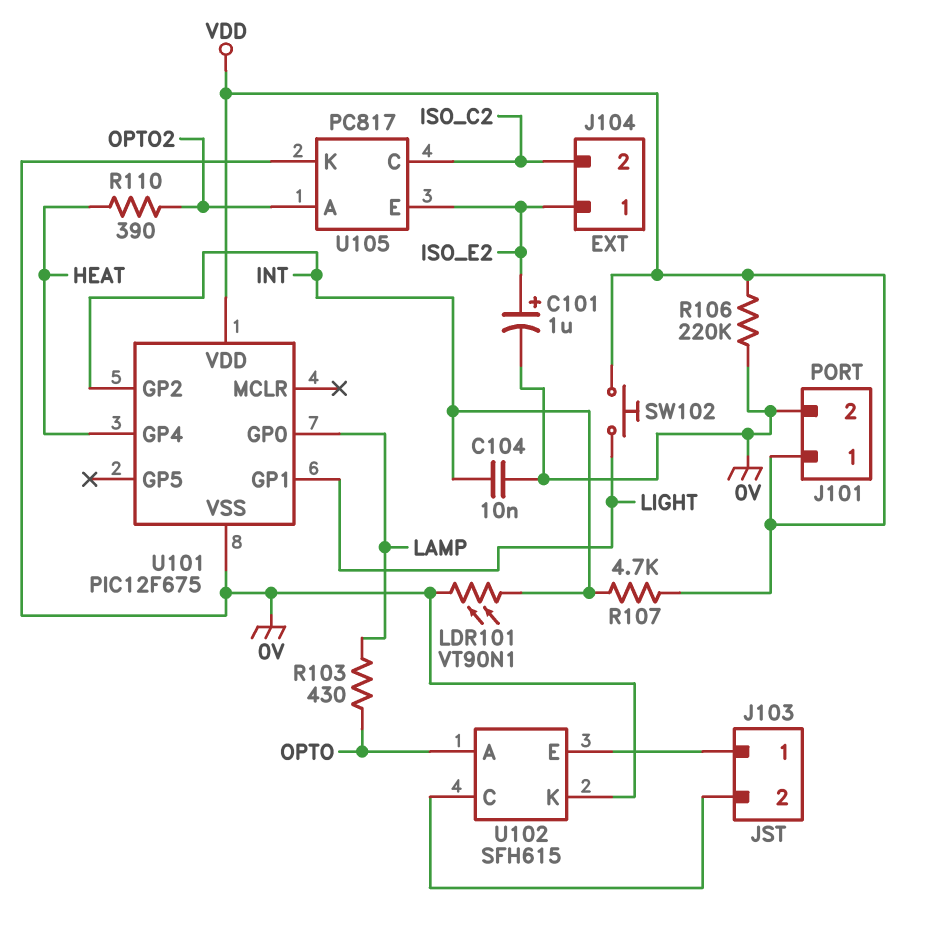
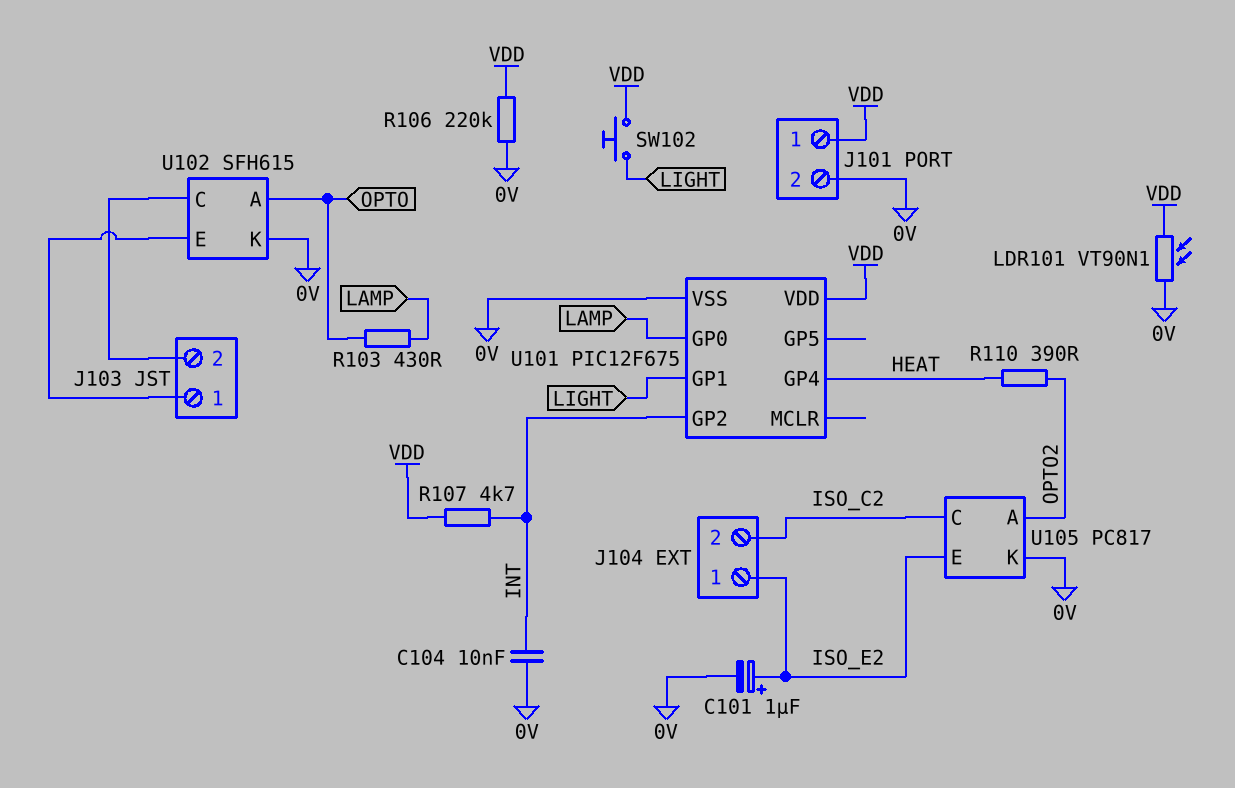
LDR101: VT90N1 (0V, INT) -> VT90N1 (0V, VDD)

